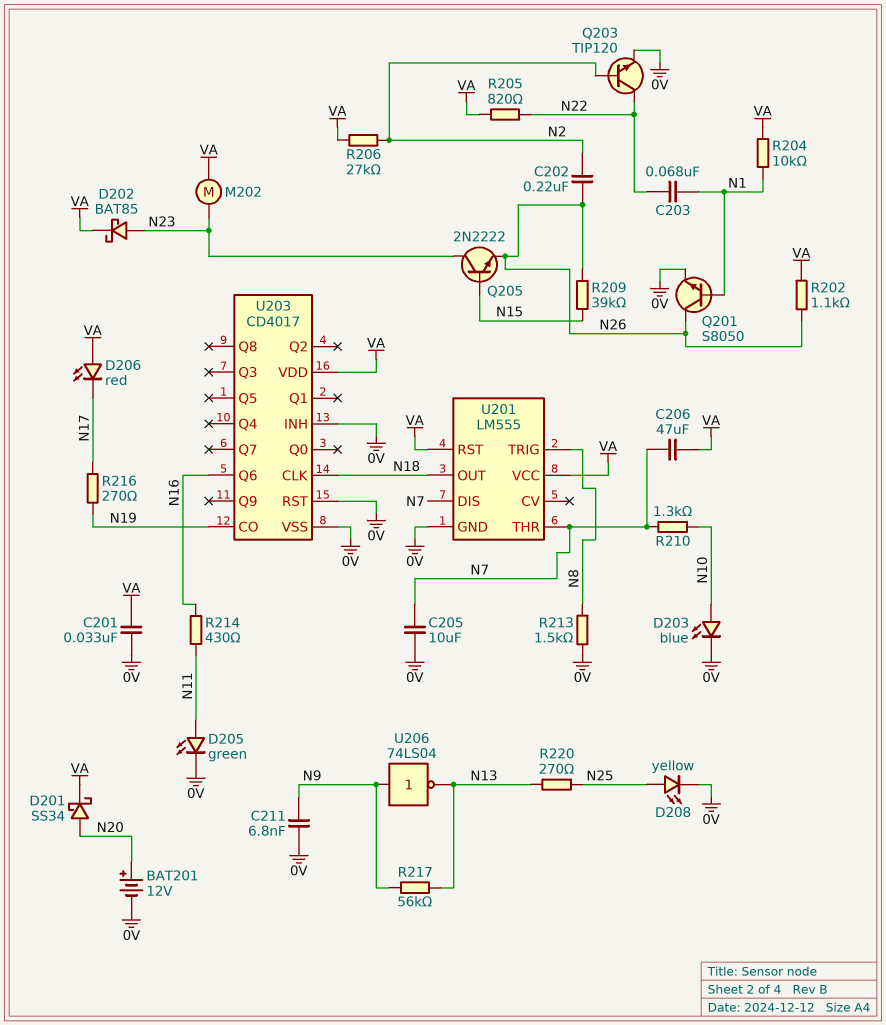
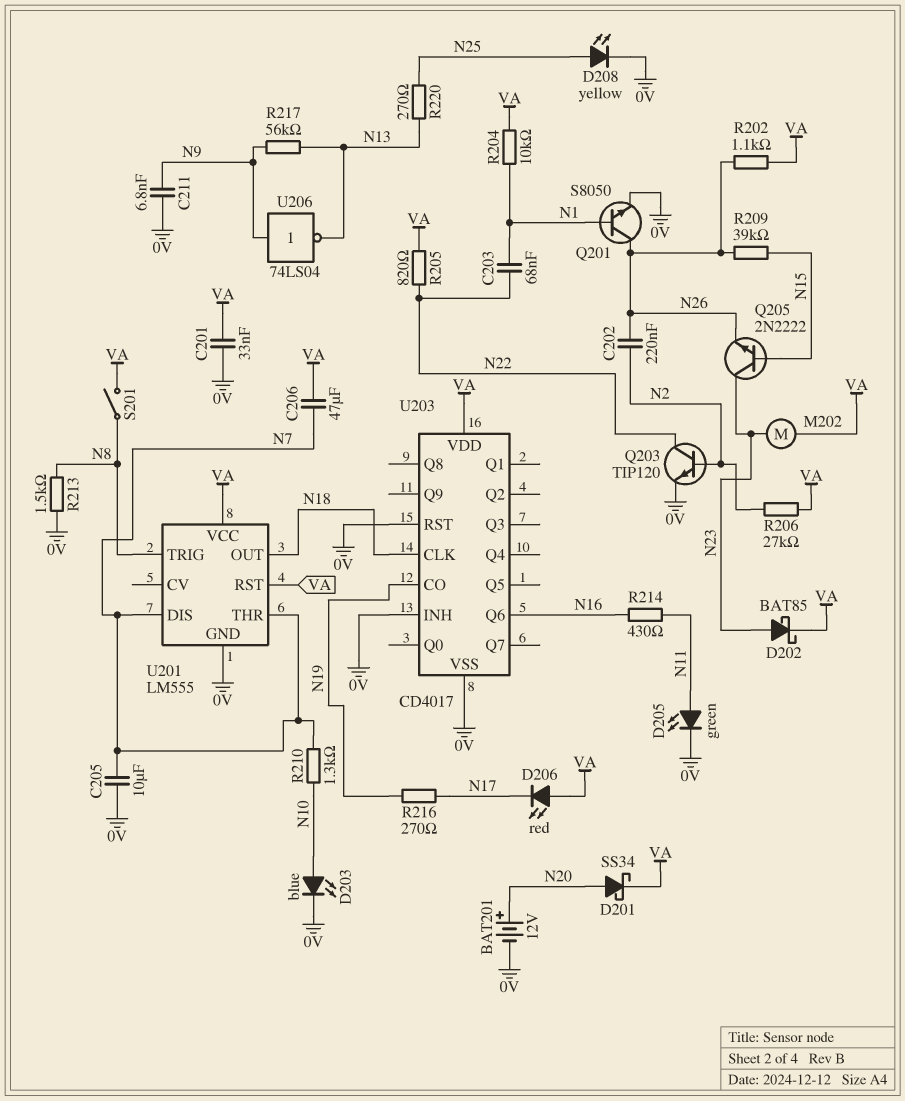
S201: none -> switch (N8, VA)

